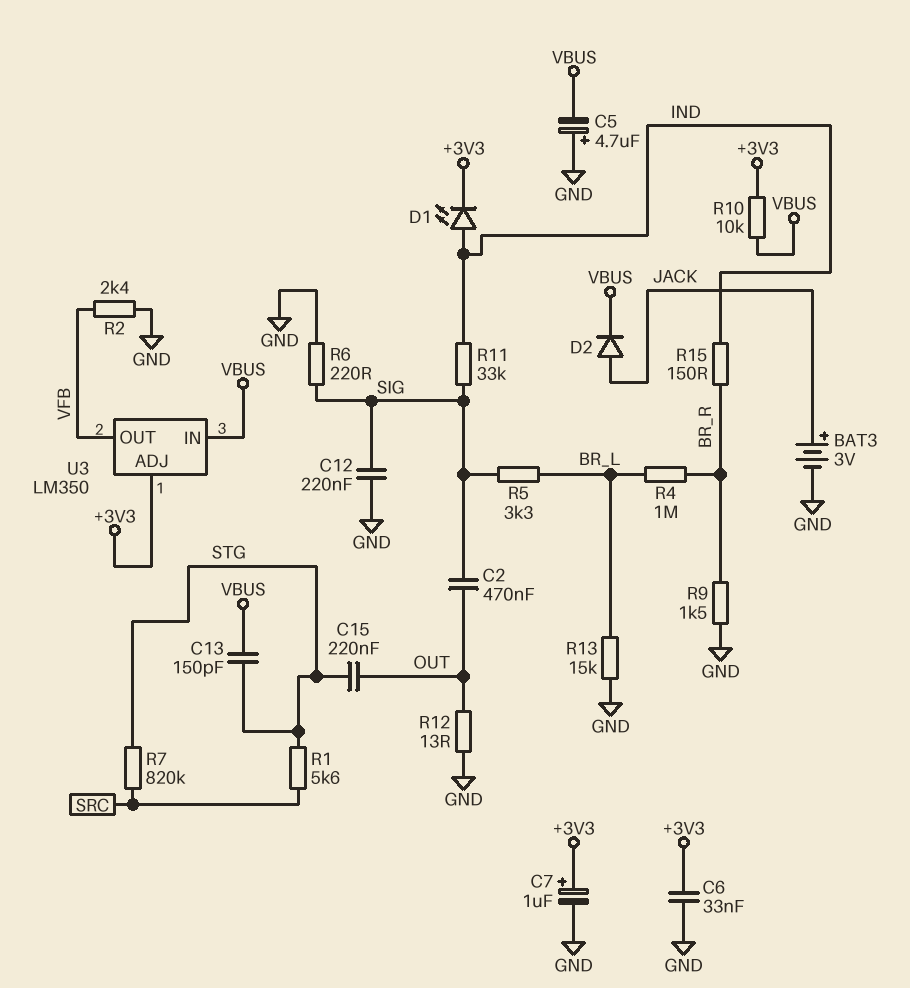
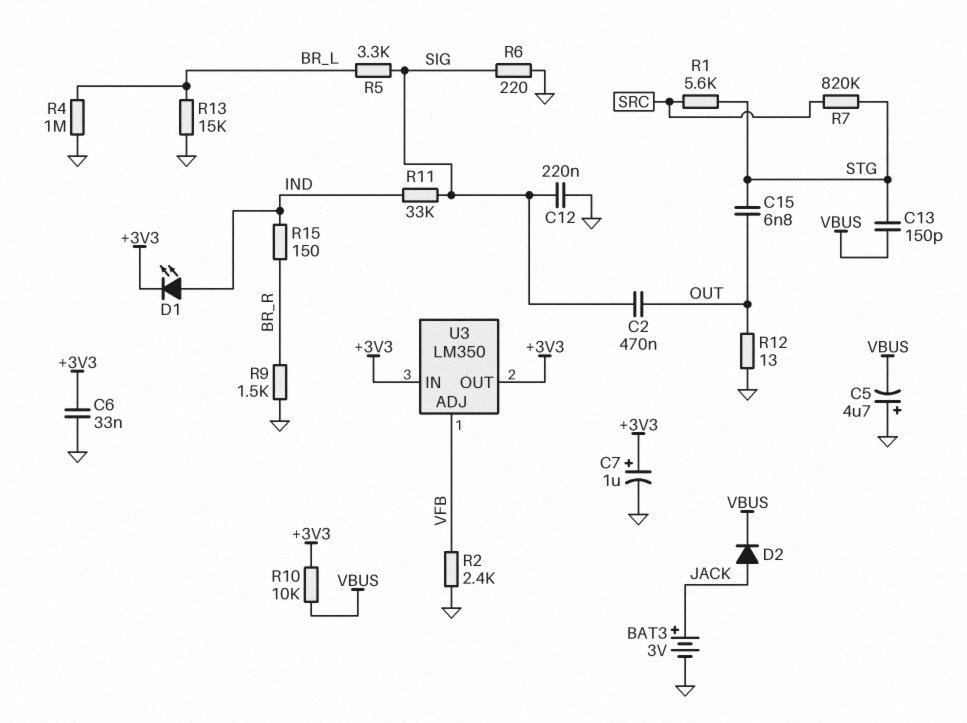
C15: 220nF (OUT, STG) -> 6.8nF (OUT, STG)
R4: 1M (BR_L, BR_R) -> 1M (BR_L, GND)
U3 pin ADJ: +3V3 -> VFB
U3 pin IN: VBUS -> +3V3
U3 pin OUT: VFB -> +3V3

